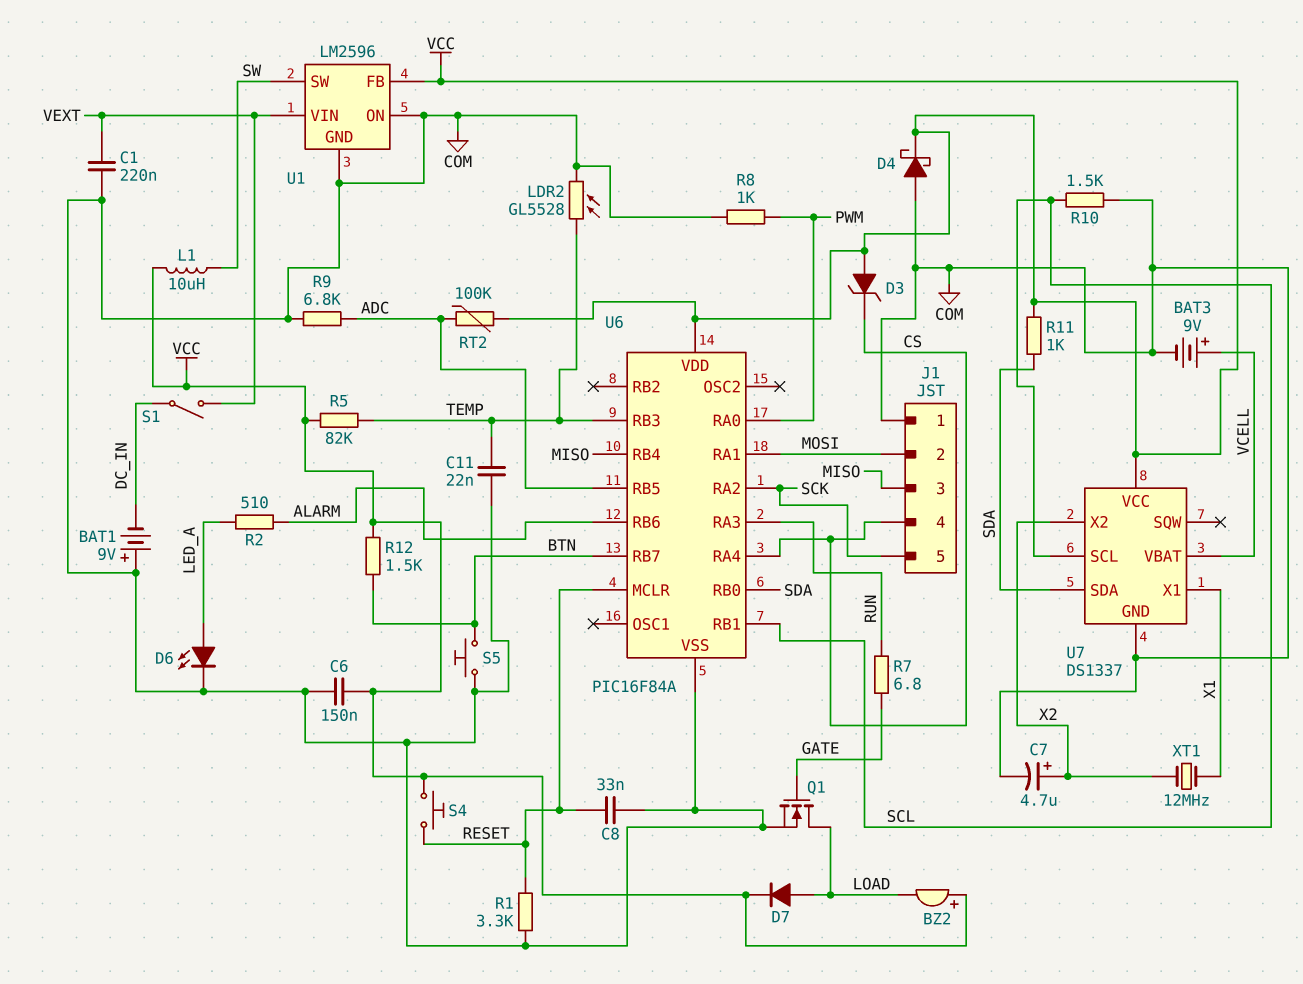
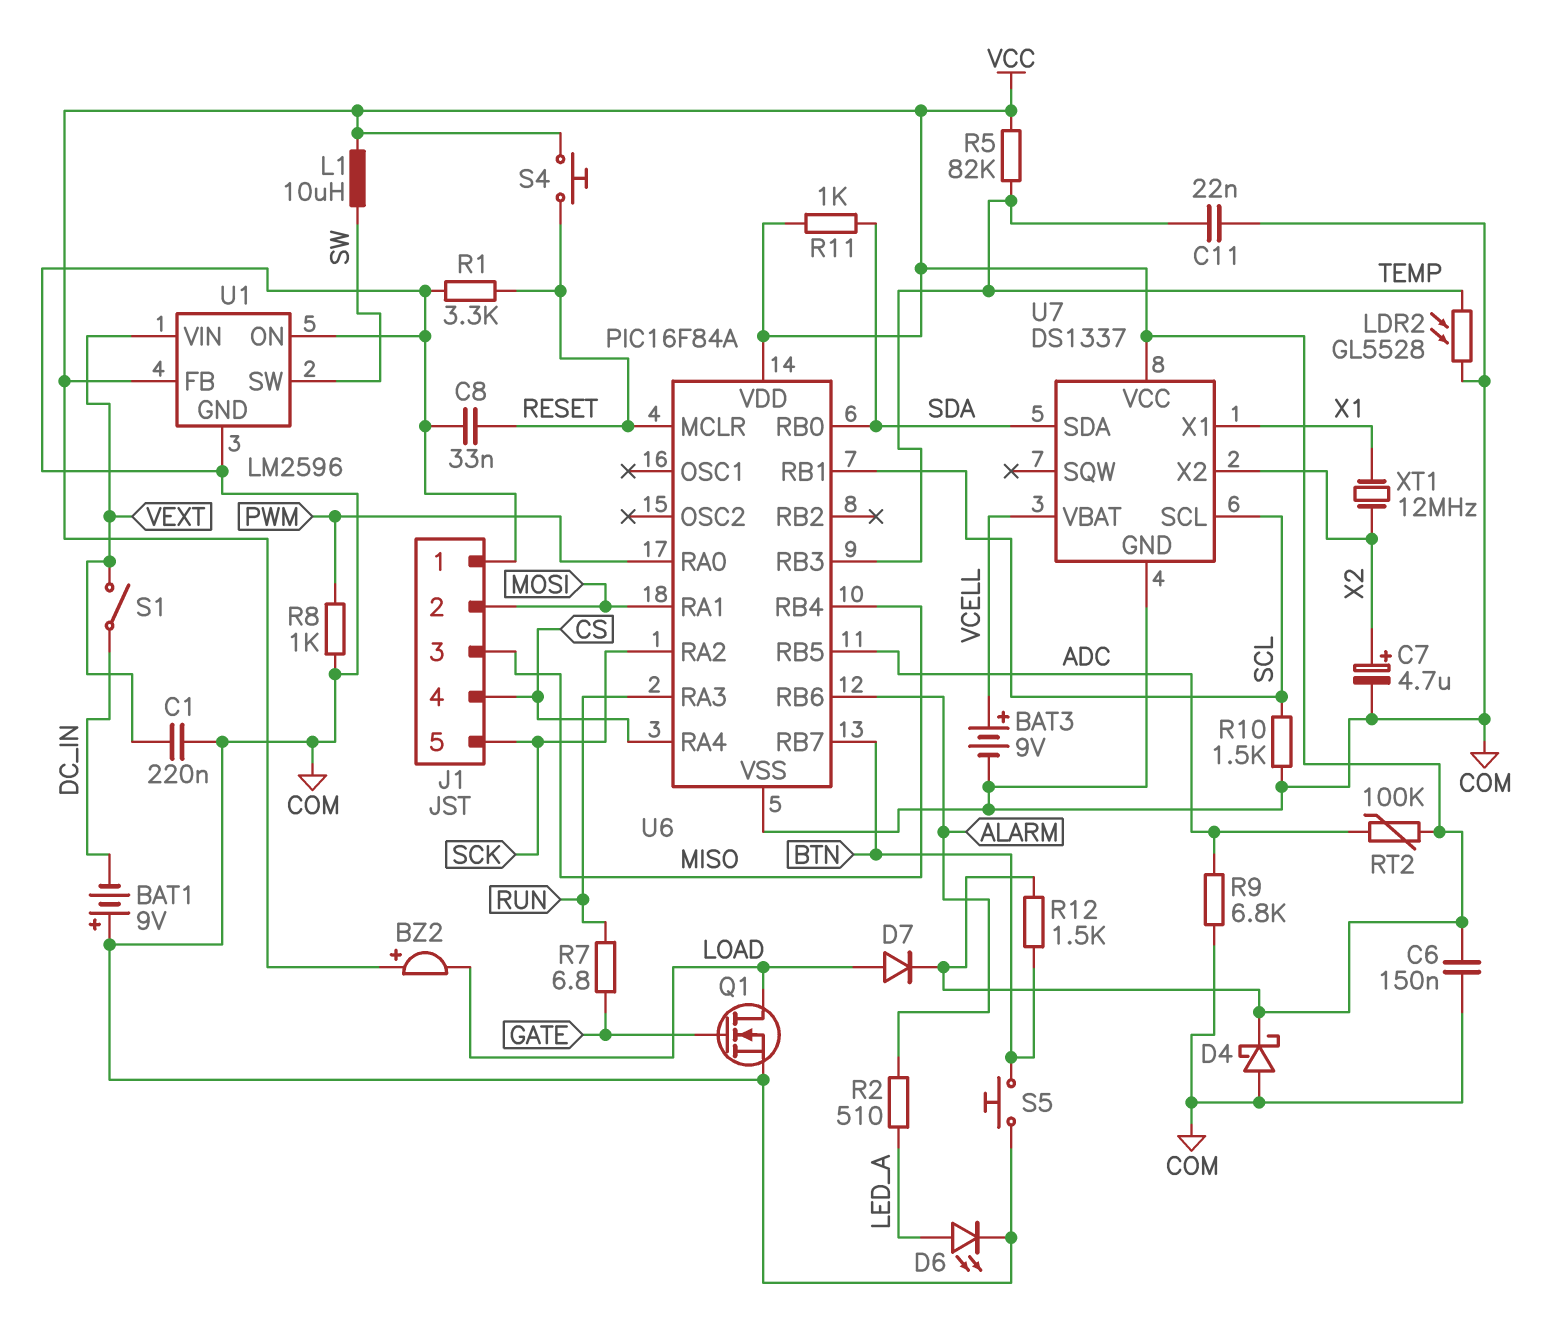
D3: zener (A VCC, K CS) -> none

